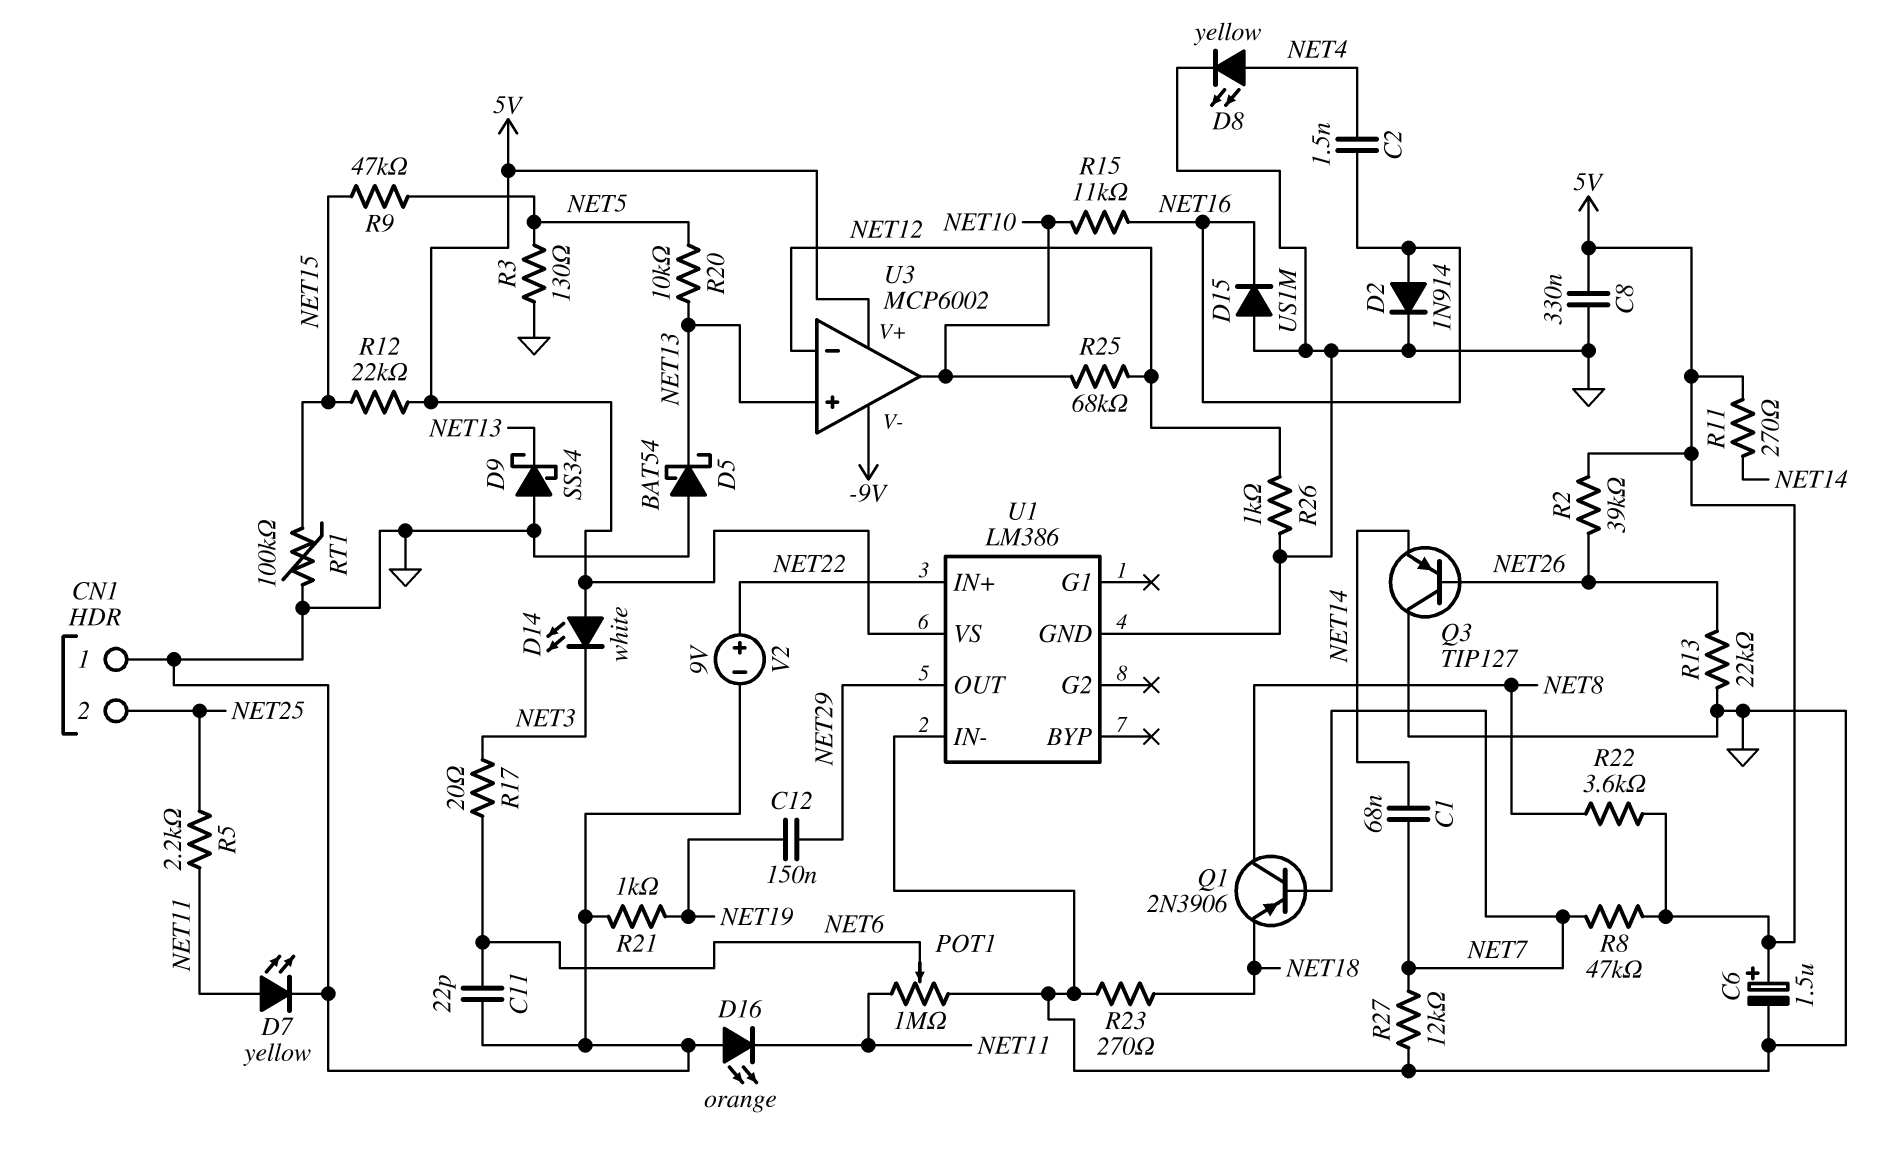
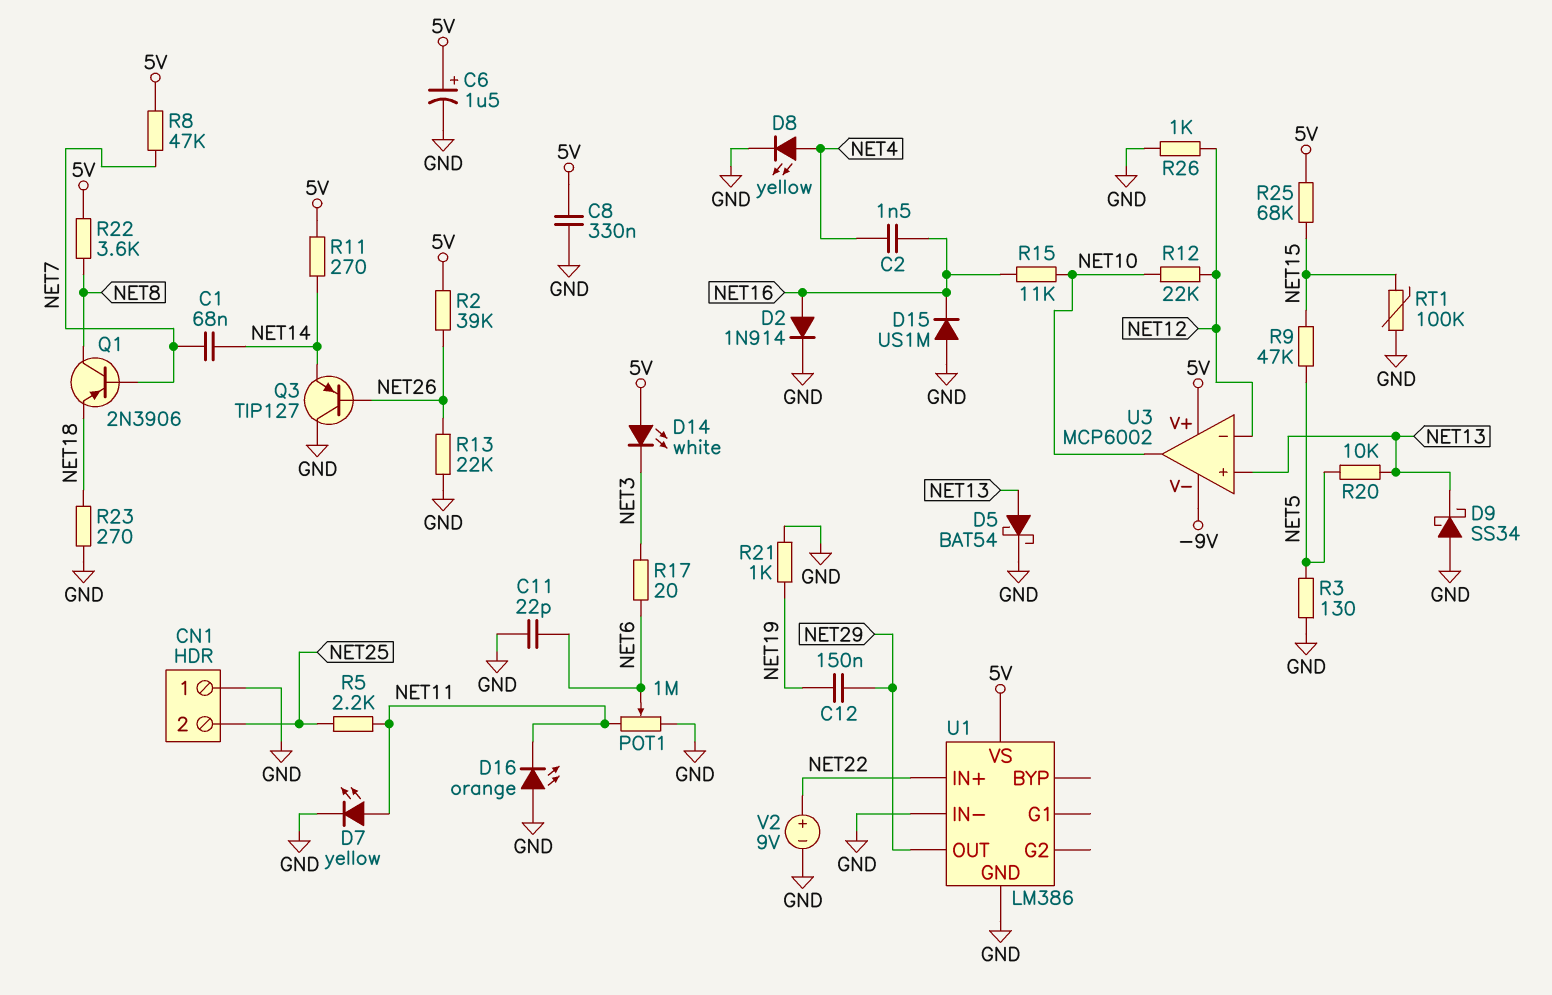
D5: schottky BAT54 (A GND, K NET13) -> schottky BAT54 (A NET13, K GND)
R12: 22k (5V, NET15) -> 22k (NET10, NET12)
R25: 68k (NET10, NET12) -> 68k (5V, NET15)
R27: 12k (GND, NET7) -> none

